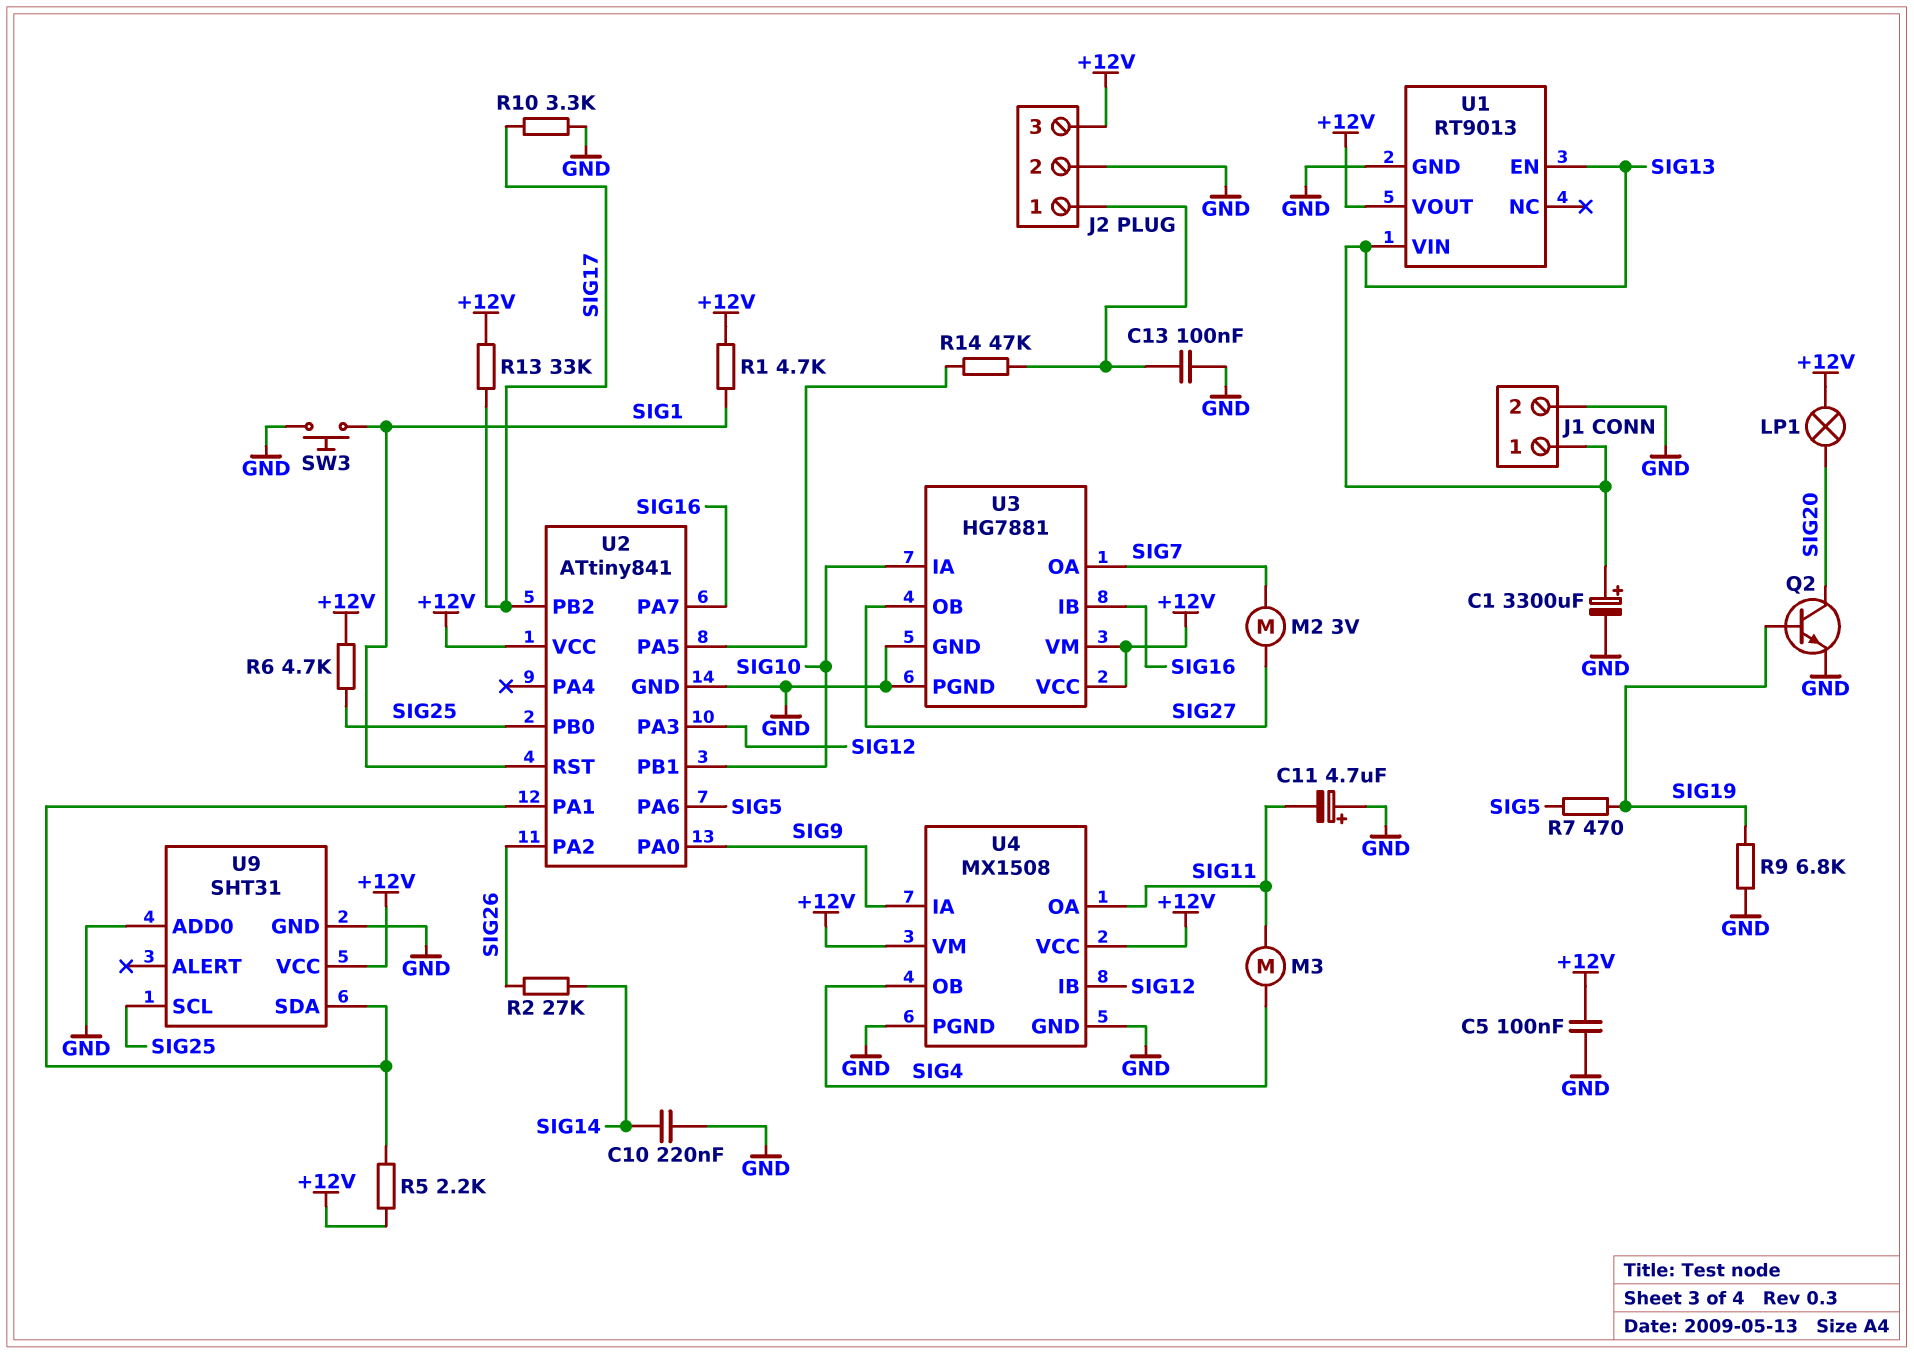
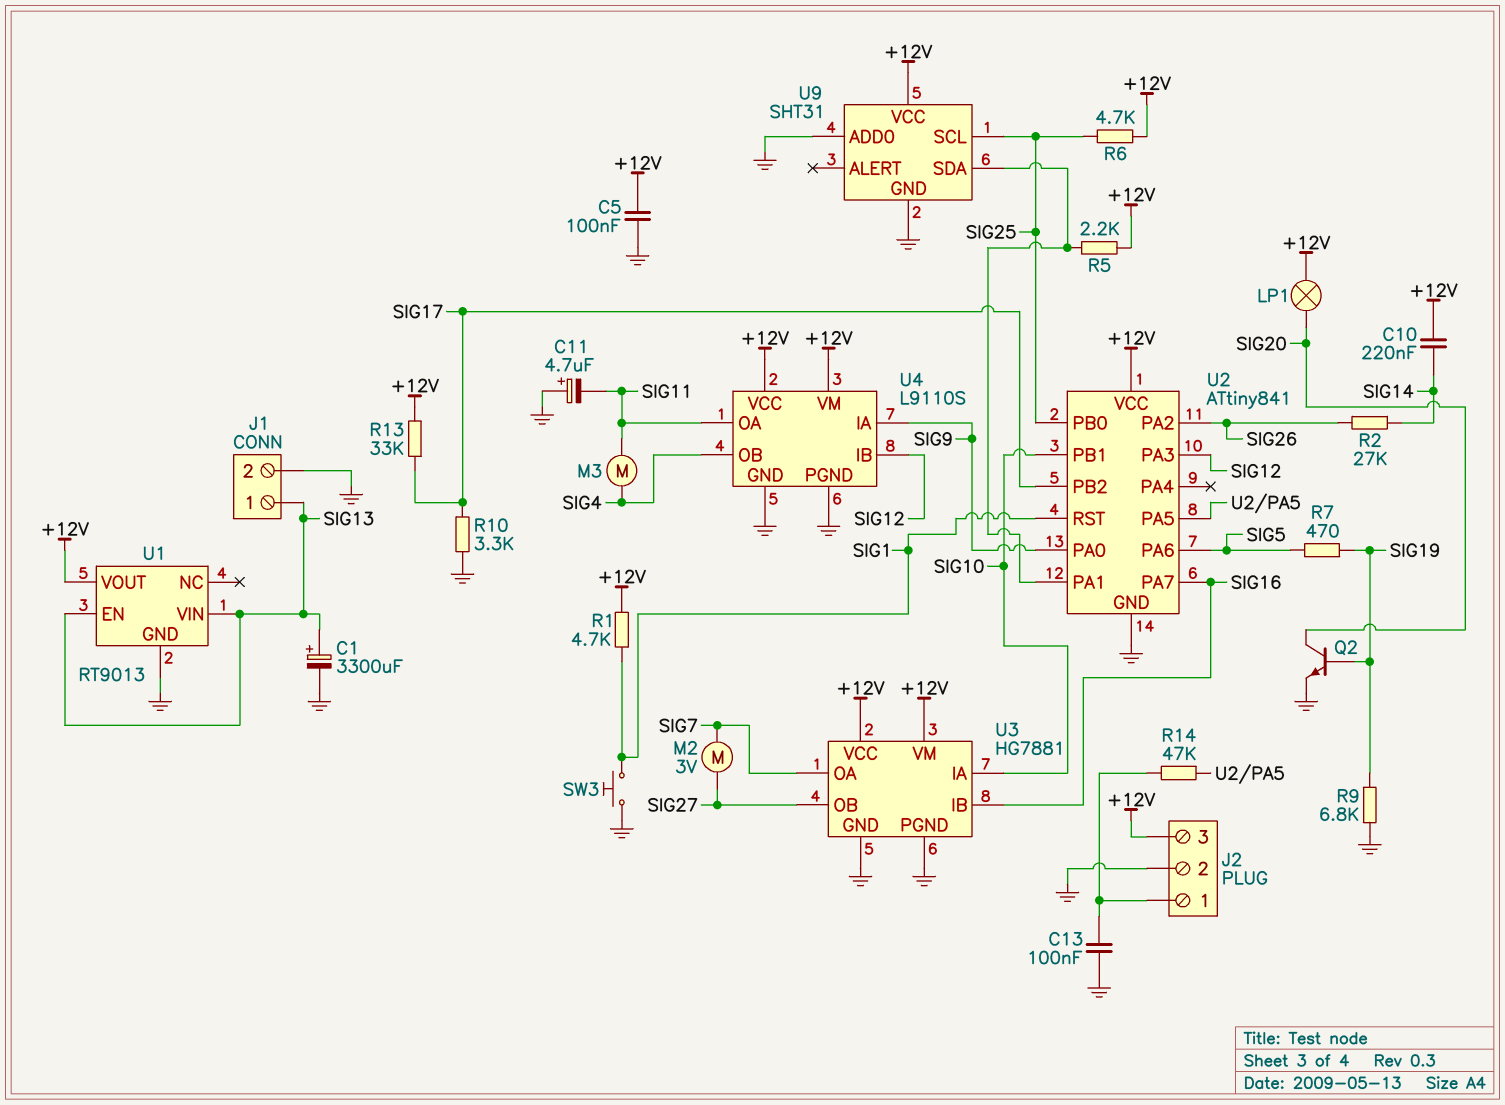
C10: 220nF (GND, SIG14) -> 220nF (+12V, SIG14)
U4: MX1508 -> L9110S

